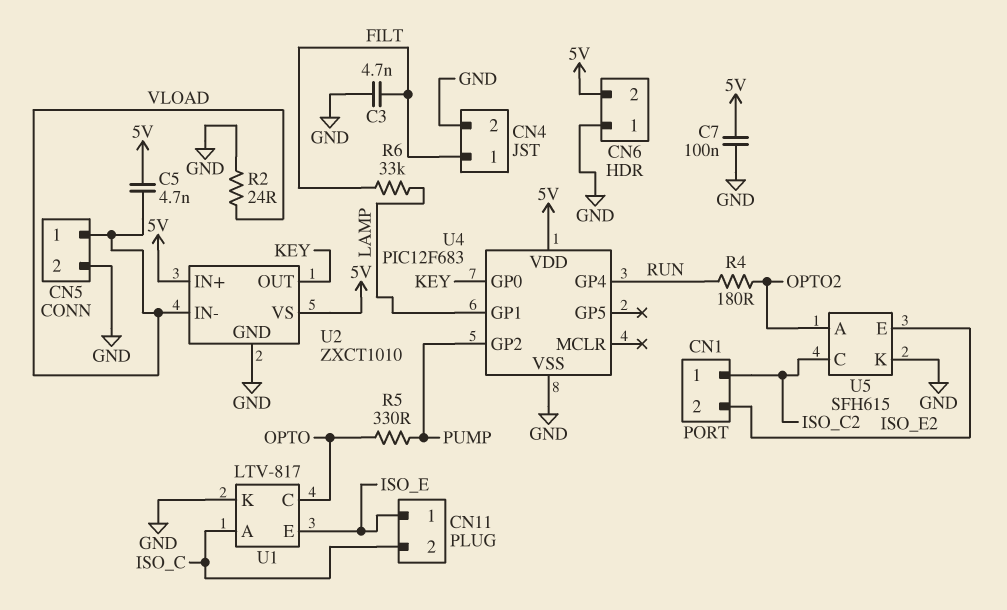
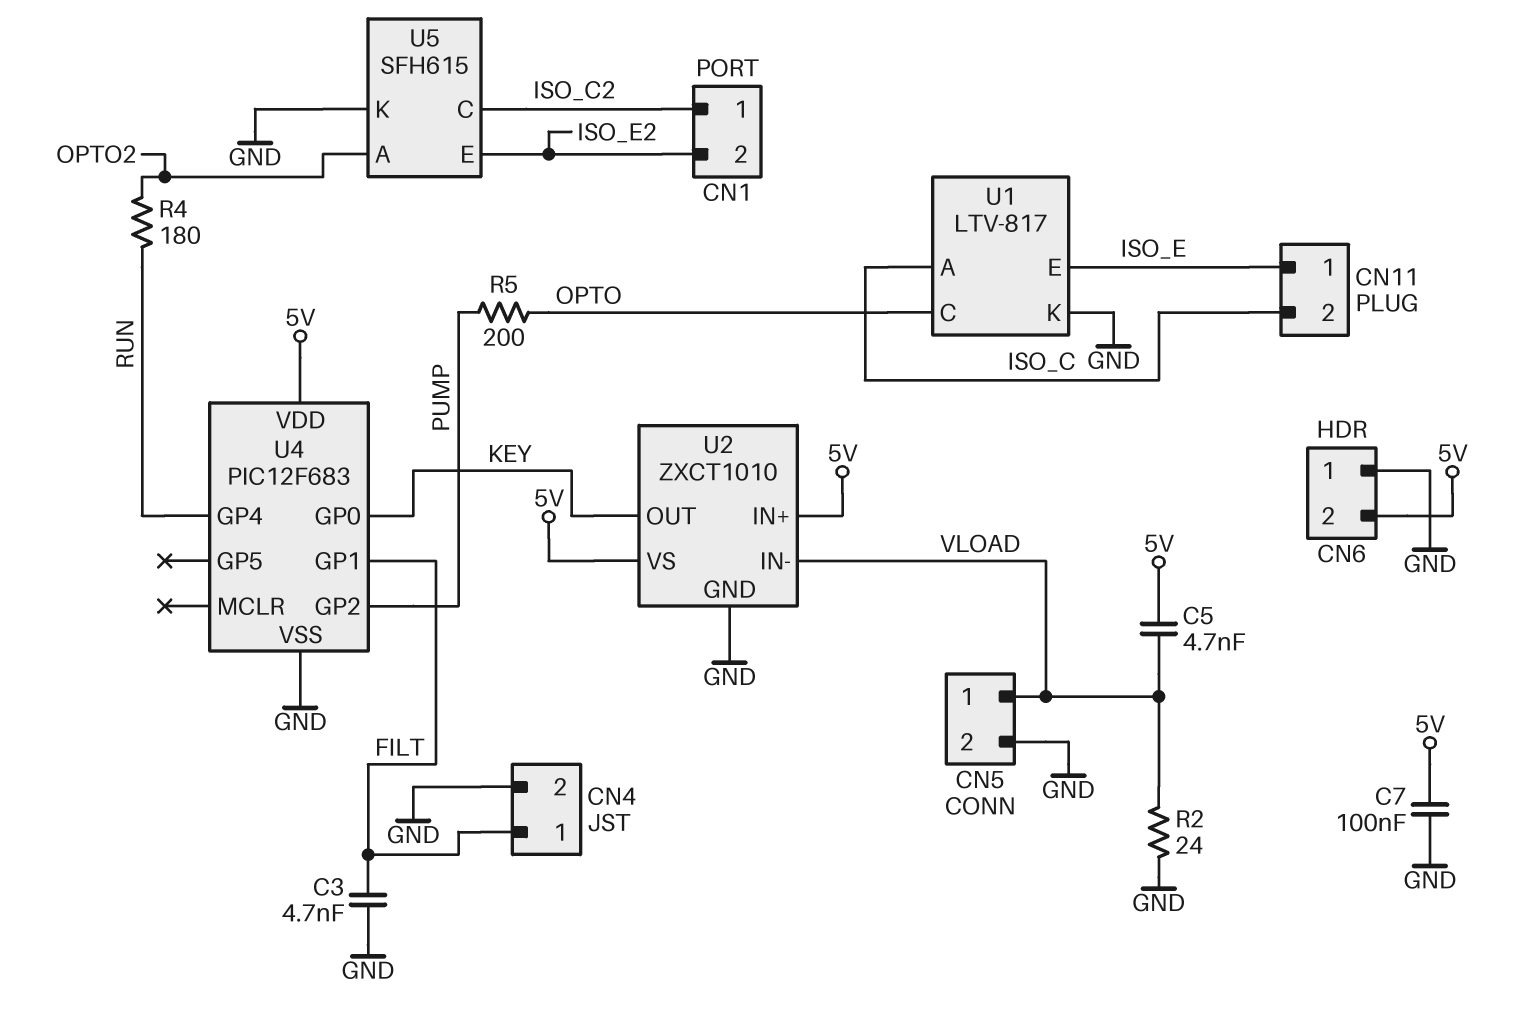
R5: 330 (OPTO, PUMP) -> 200 (OPTO, PUMP)
R6: 33k (FILT, LAMP) -> none
U4 pin GP1: LAMP -> FILT

